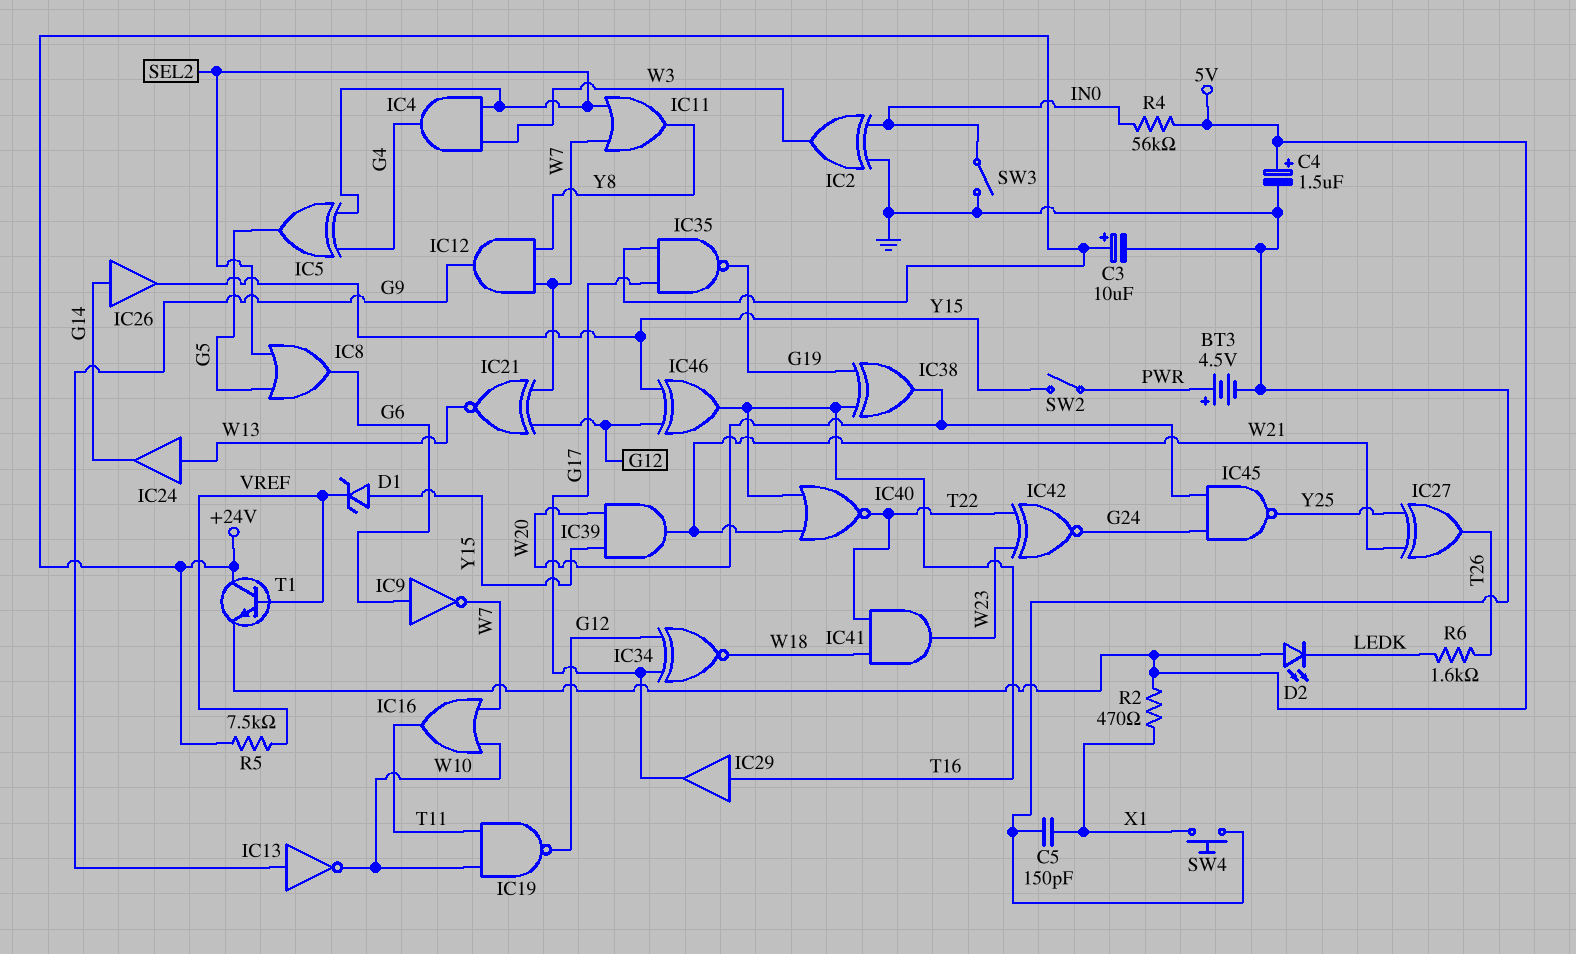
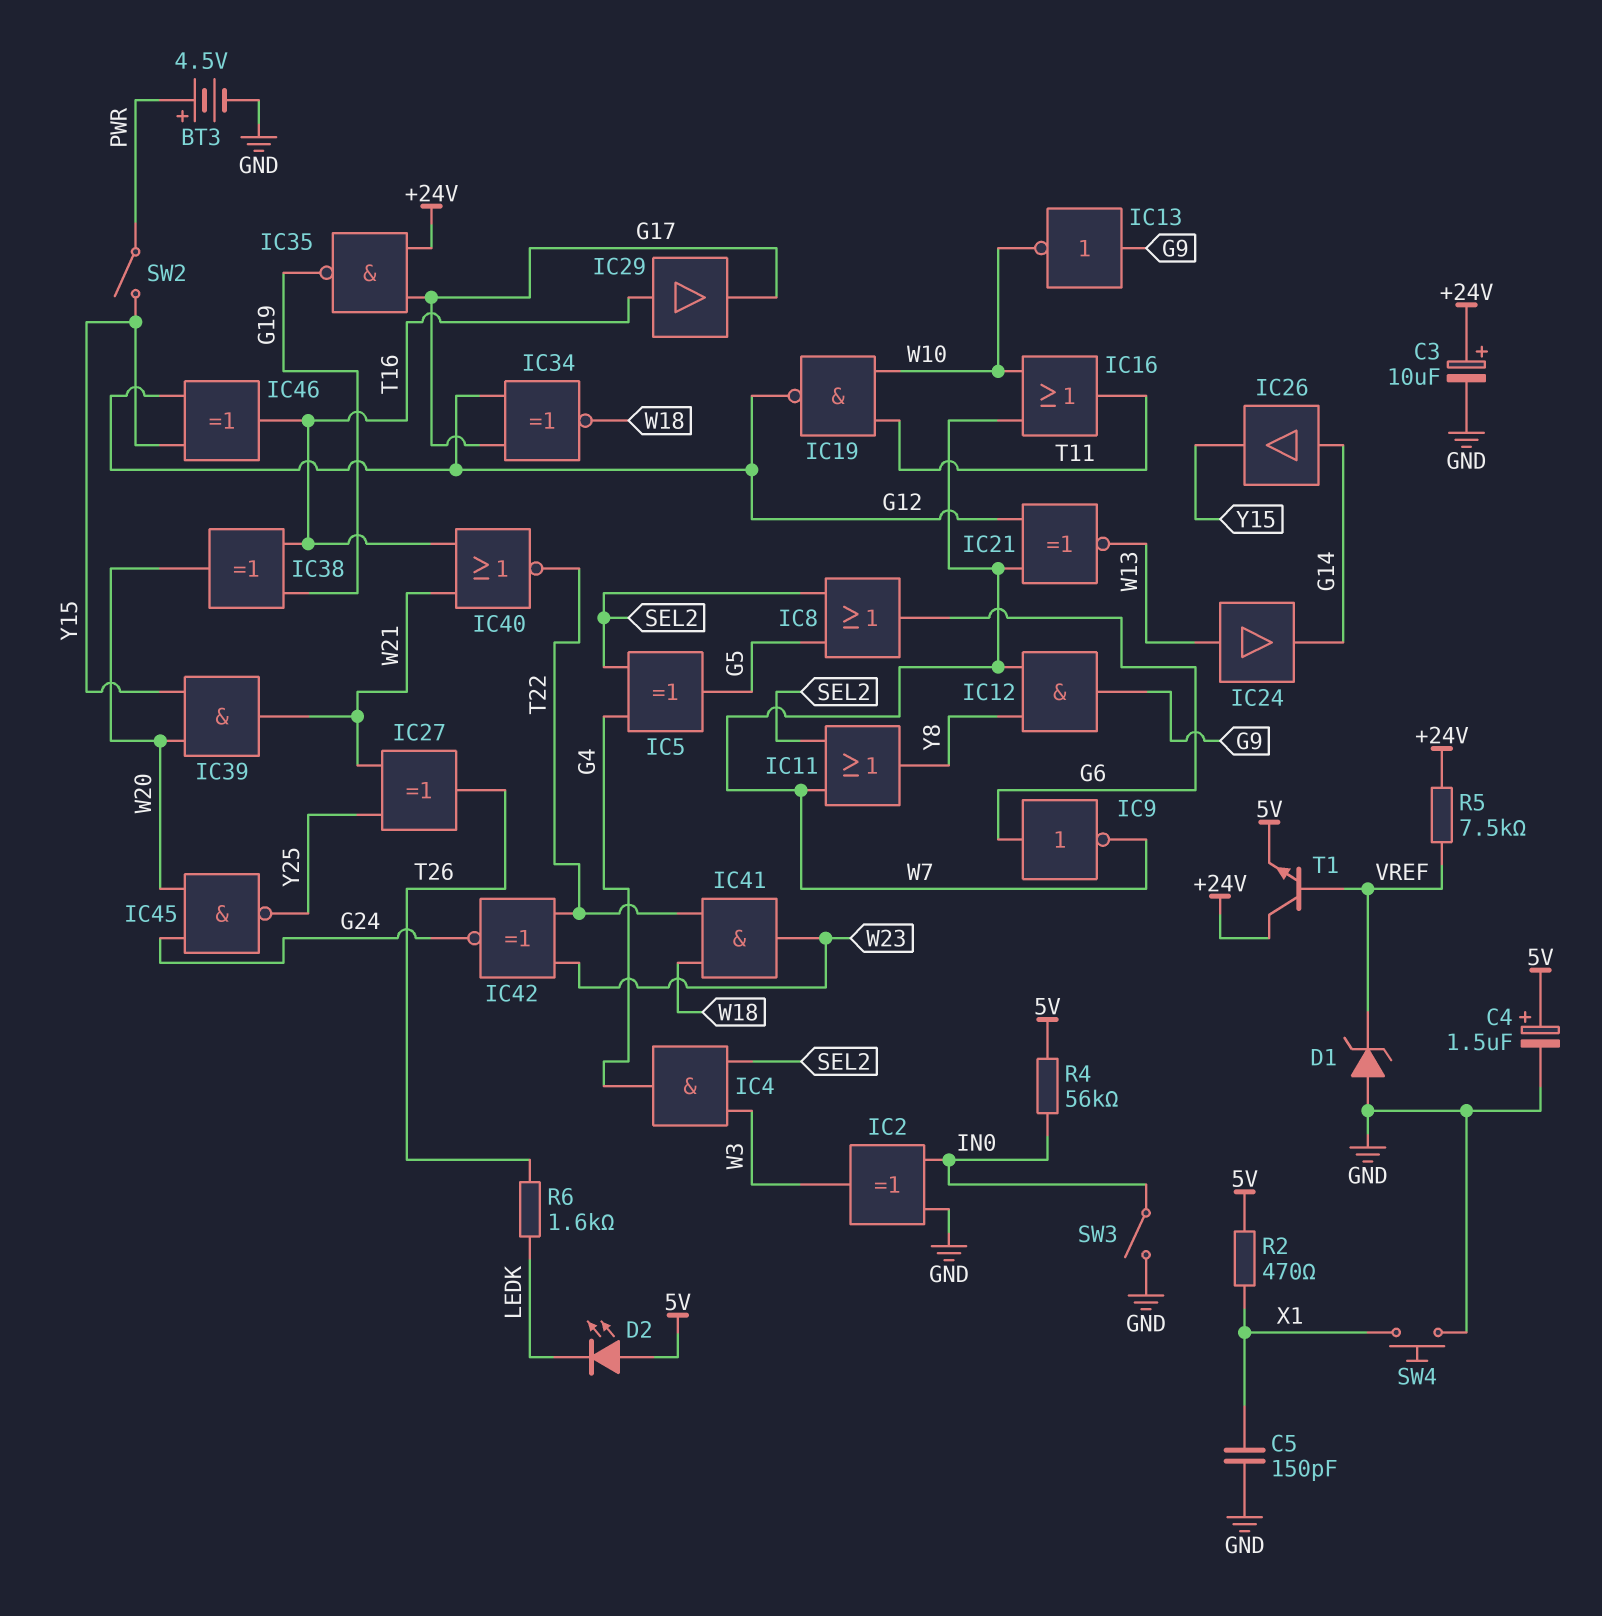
D1: zener (A Y15, K VREF) -> zener (A GND, K VREF)

